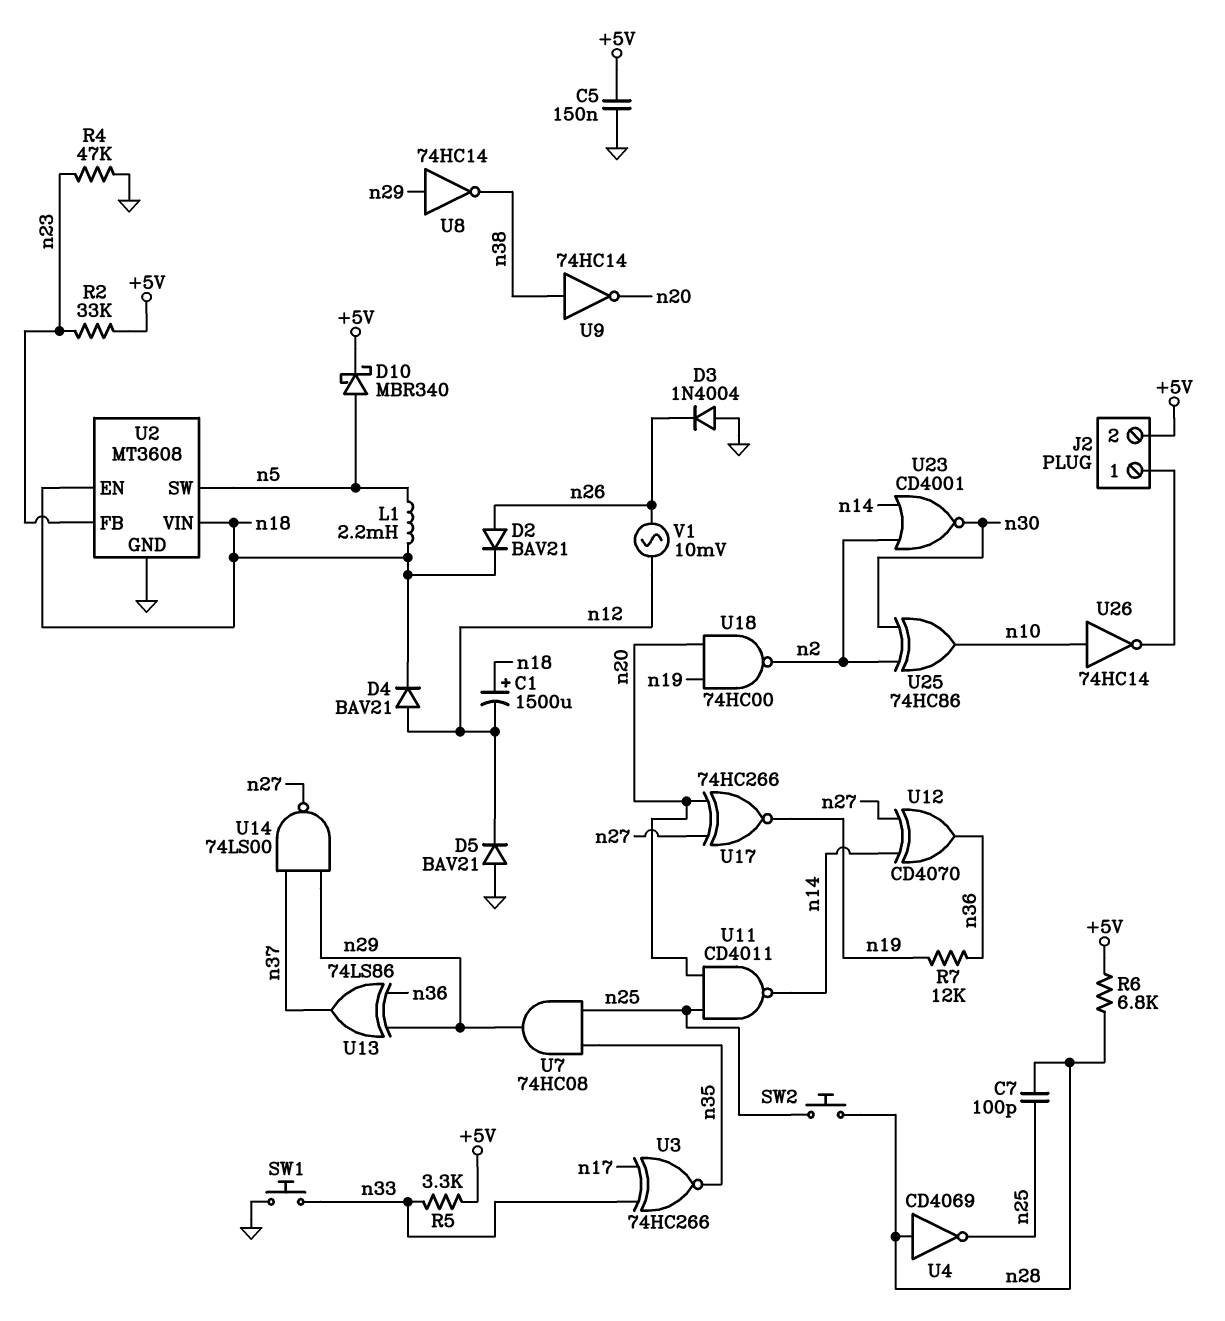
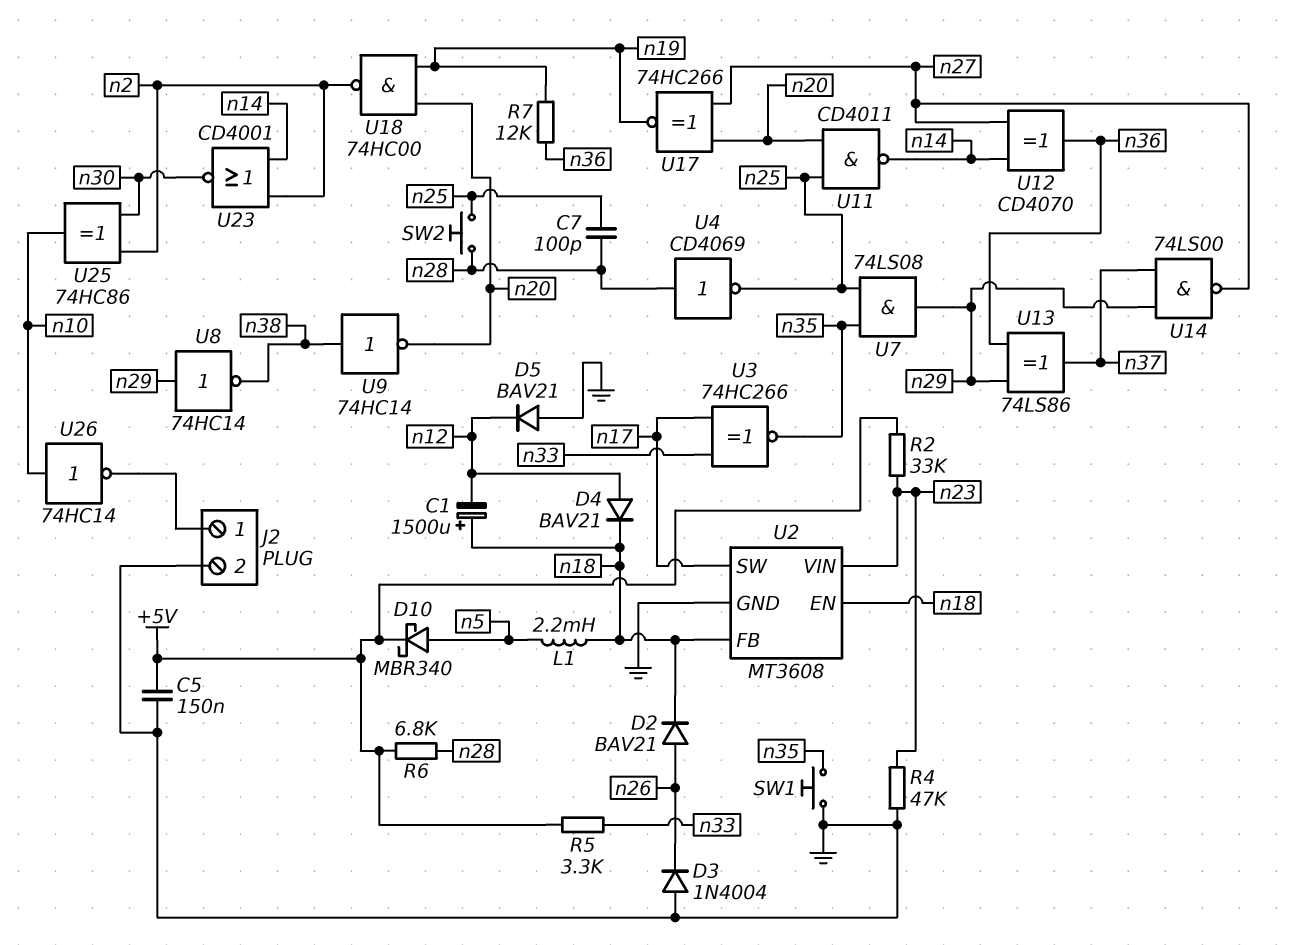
J2 pin 2: +5V -> GND
SW1: button (GND, n33) -> button (GND, n35)
U2 pin FB: n23 -> n18
U2 pin SW: n5 -> n17
U2 pin VIN: n18 -> n23
U7: AND 74HC08 (in n25, in n35, out n29) -> AND 74LS08 (in n25, in n35, out n29)
V1: AC 10mV (n12, n26) -> none

